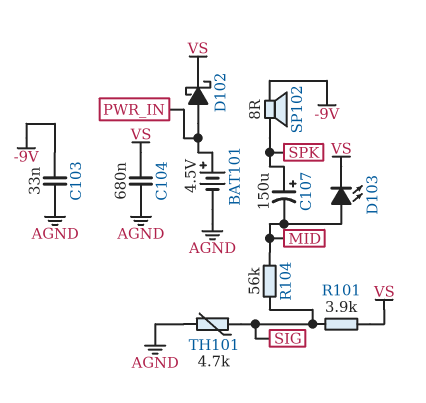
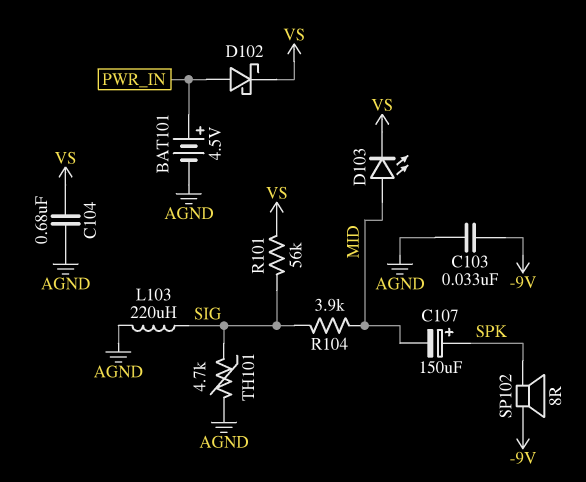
L103: none -> 220uH (AGND, SIG)
R101: 3.9k (SIG, VS) -> 56k (SIG, VS)
R104: 56k (MID, SIG) -> 3.9k (MID, SIG)

